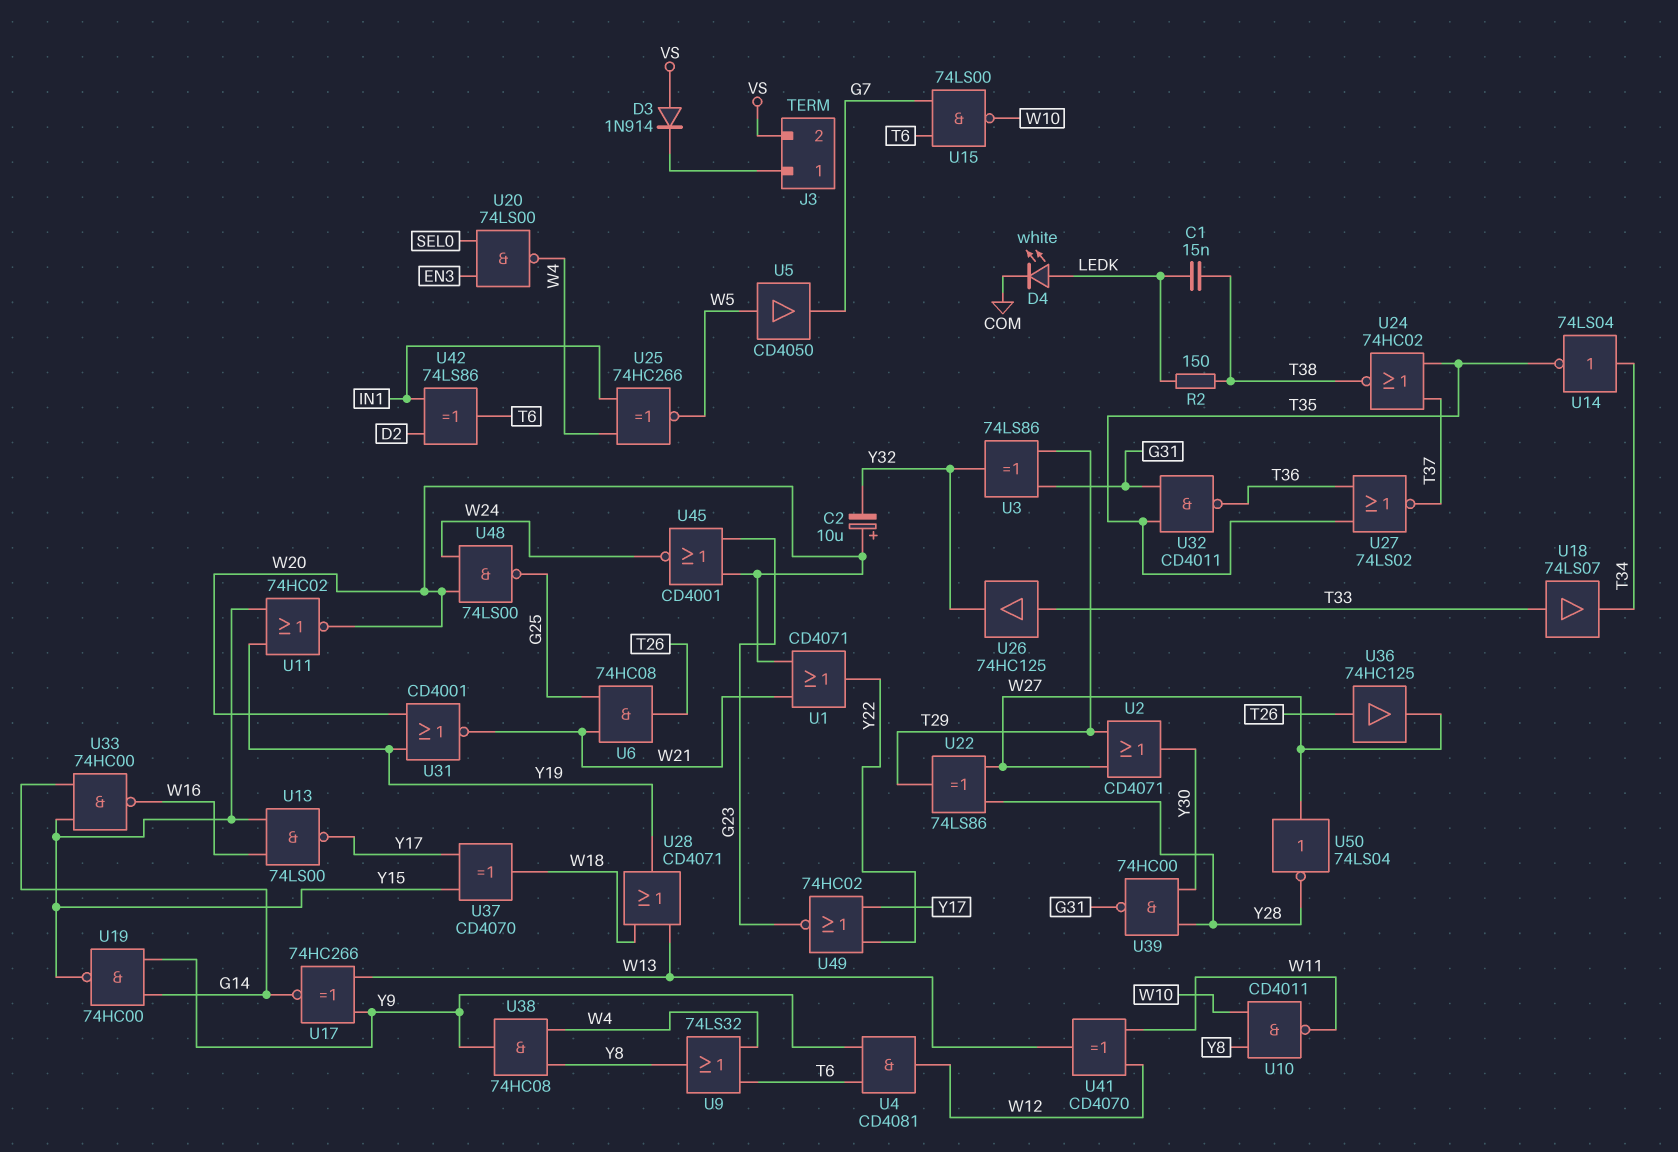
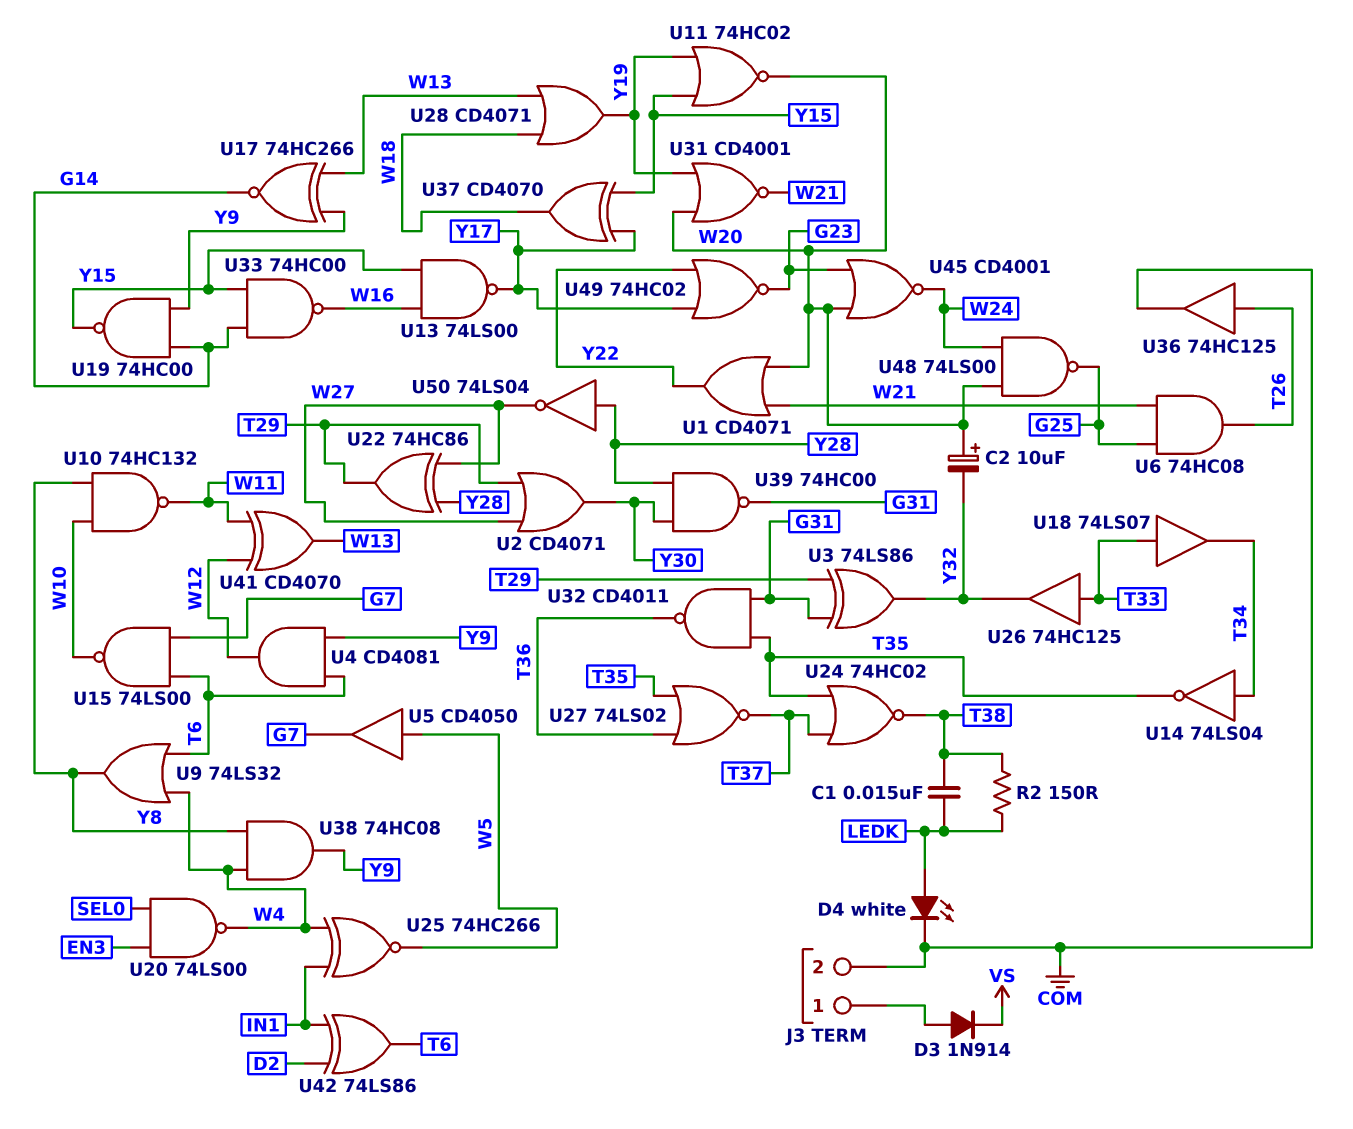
D3: diode 1N914 (A VS, K J3/1) -> diode 1N914 (A J3/1, K VS)
J3 pin 2: VS -> COM
U10: NAND CD4011 (in W10, in Y8, out W11) -> NAND 74HC132 (in W10, in Y8, out W11)
U22: XOR 74LS86 (in W27, in Y28, out T29) -> XOR 74HC86 (in W27, in Y28, out T29)
U36: buffer 74HC125 (in T26, out W27) -> buffer 74HC125 (in T26, out COM)
U50: NOT 74LS04 (in W27, out Y28) -> NOT 74LS04 (in Y28, out W27)

